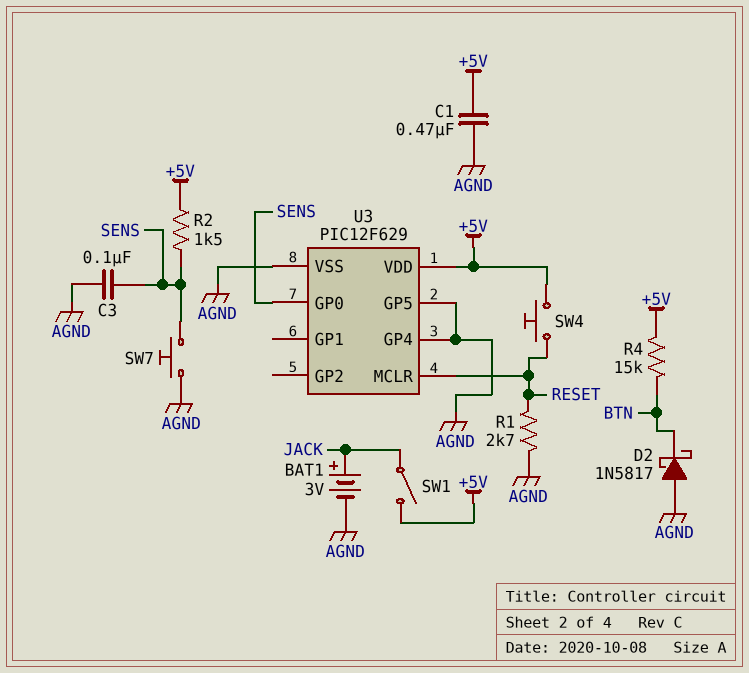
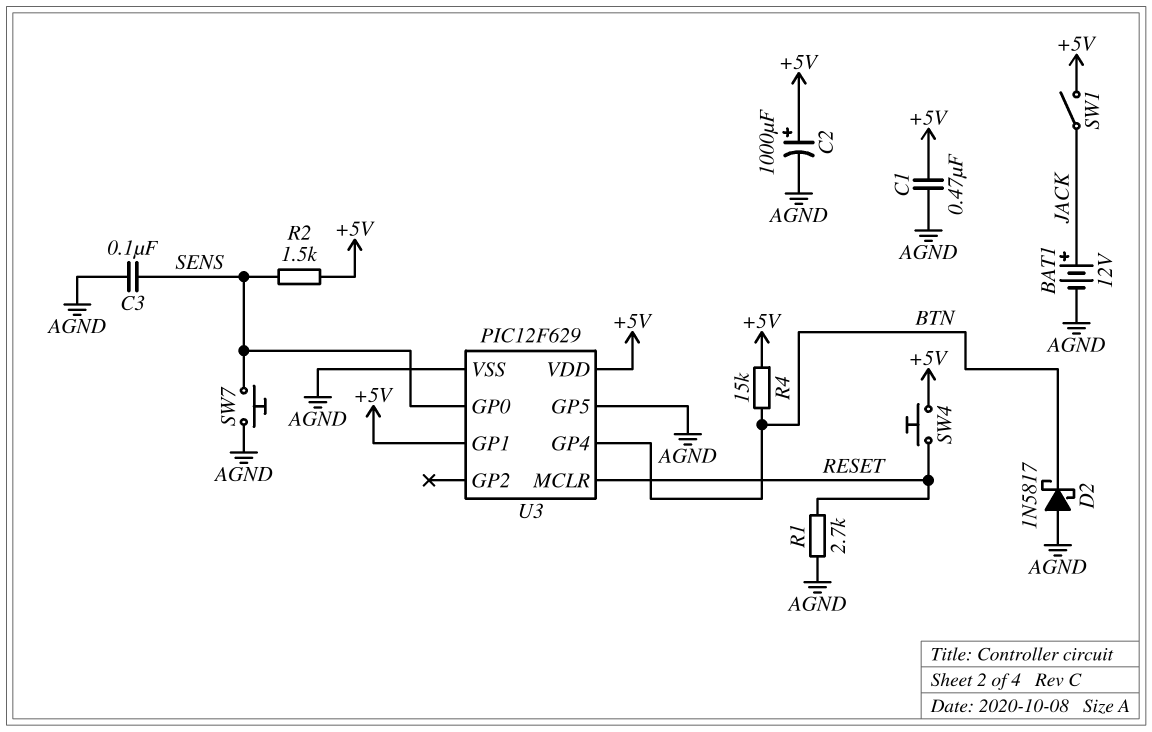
BAT1: 3V (plus JACK, minus AGND) -> 12V (plus JACK, minus AGND)
C2: none -> 1000uF (plus +5V, minus AGND)
U3 pin GP1: none -> +5V
U3 pin GP4: AGND -> BTN

